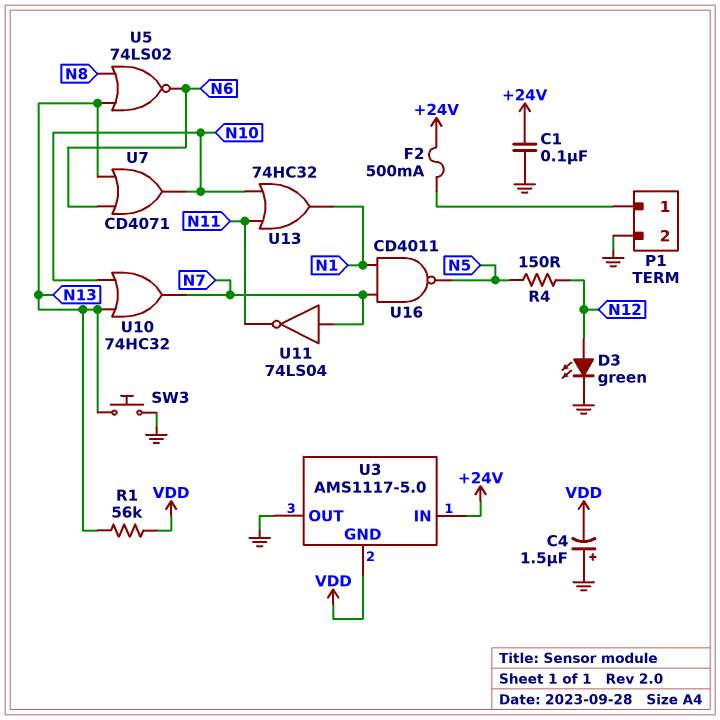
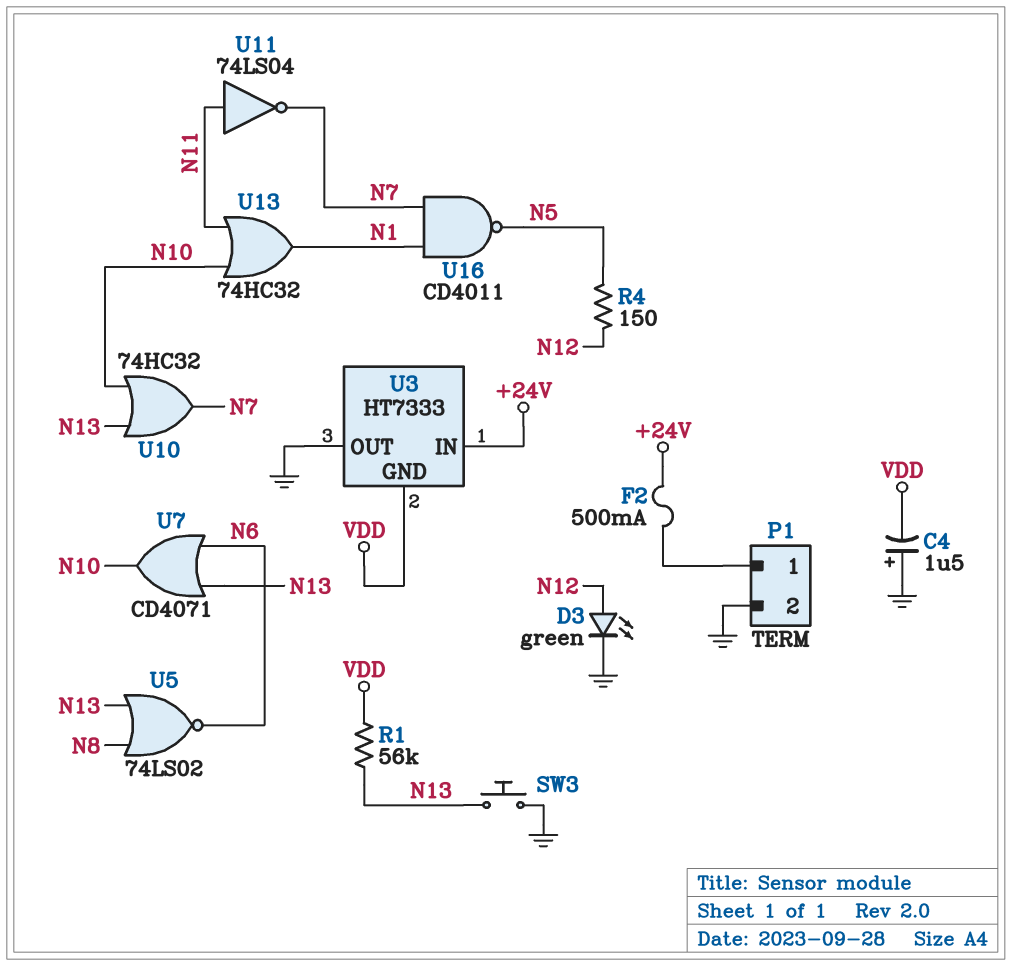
C1: 100nF (+24V, GND) -> none
U3: AMS1117-5.0 -> HT7333
U11: NOT 74LS04 (in N7, out N11) -> NOT 74LS04 (in N11, out N7)

